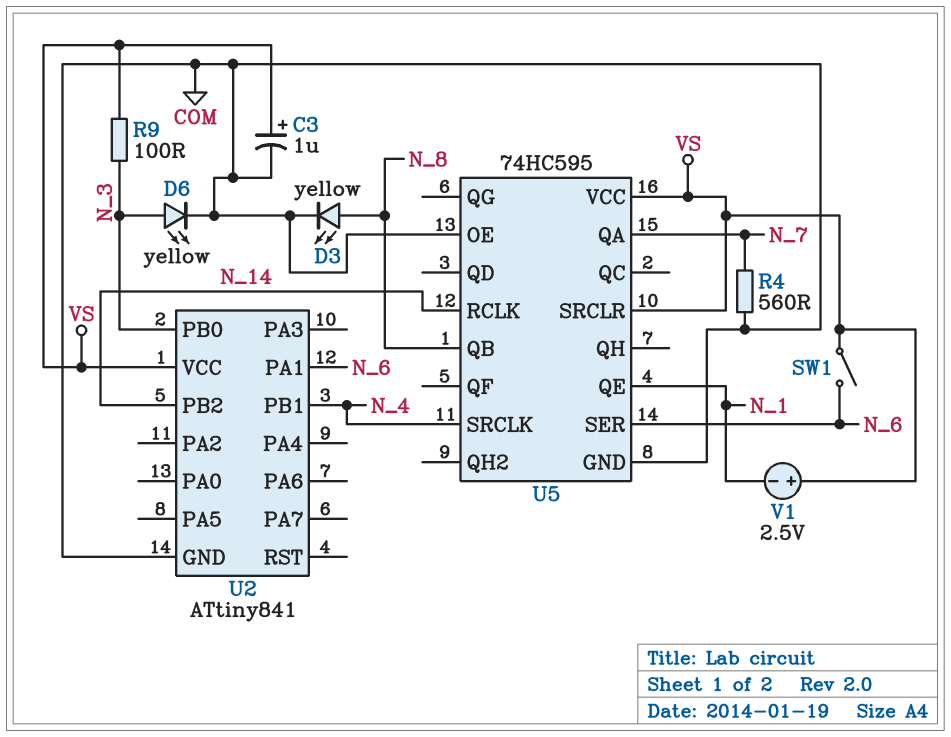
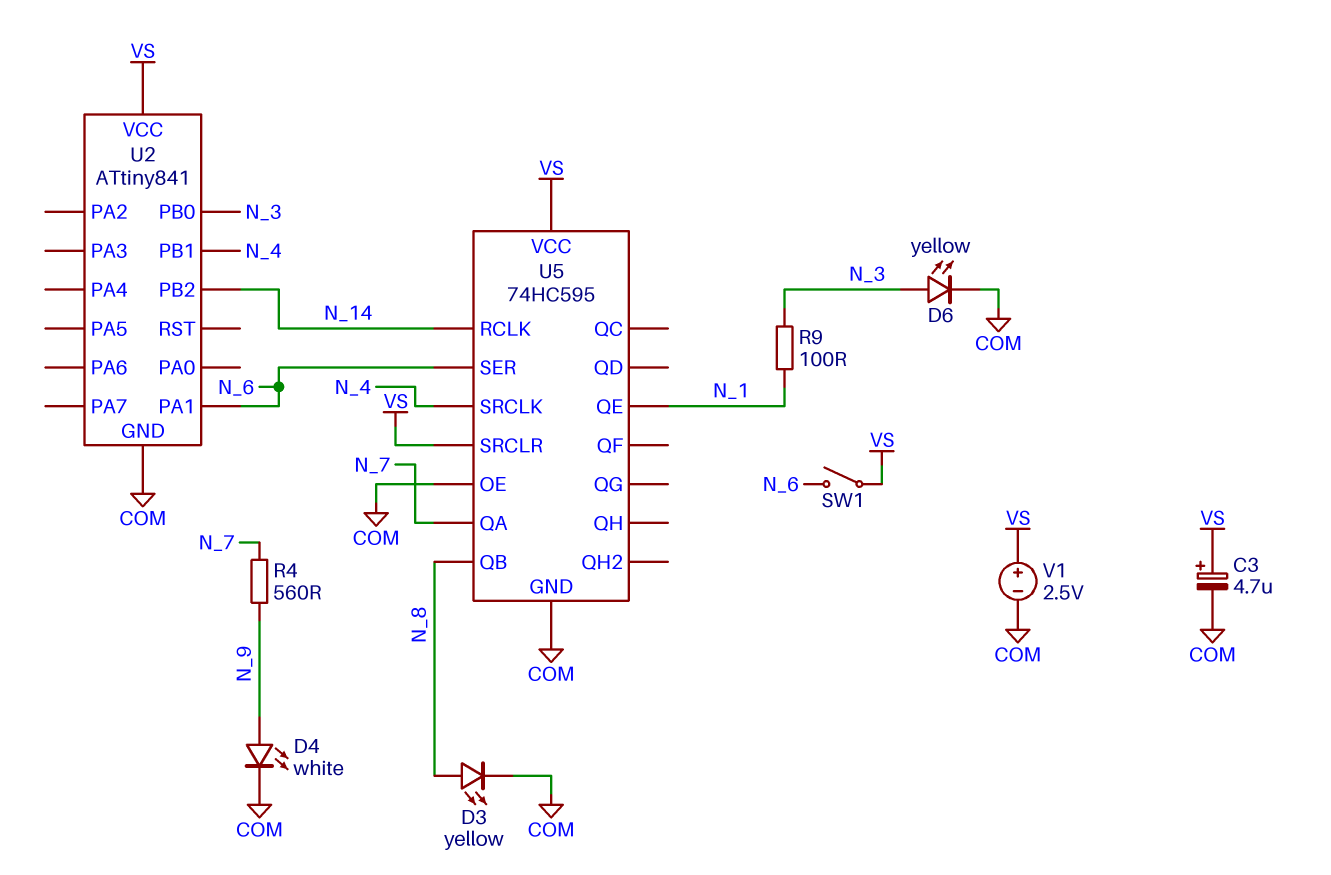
C3: 1uF (plus VS, minus COM) -> 4.7uF (plus VS, minus COM)
D4: none -> LED white (A N_9, K COM)
R4: 560 (COM, N_7) -> 560 (N_7, N_9)
R9: 100 (N_3, VS) -> 100 (N_1, N_3)
V1: 2.5V (plus VS, minus N_1) -> 2.5V (plus VS, minus COM)

